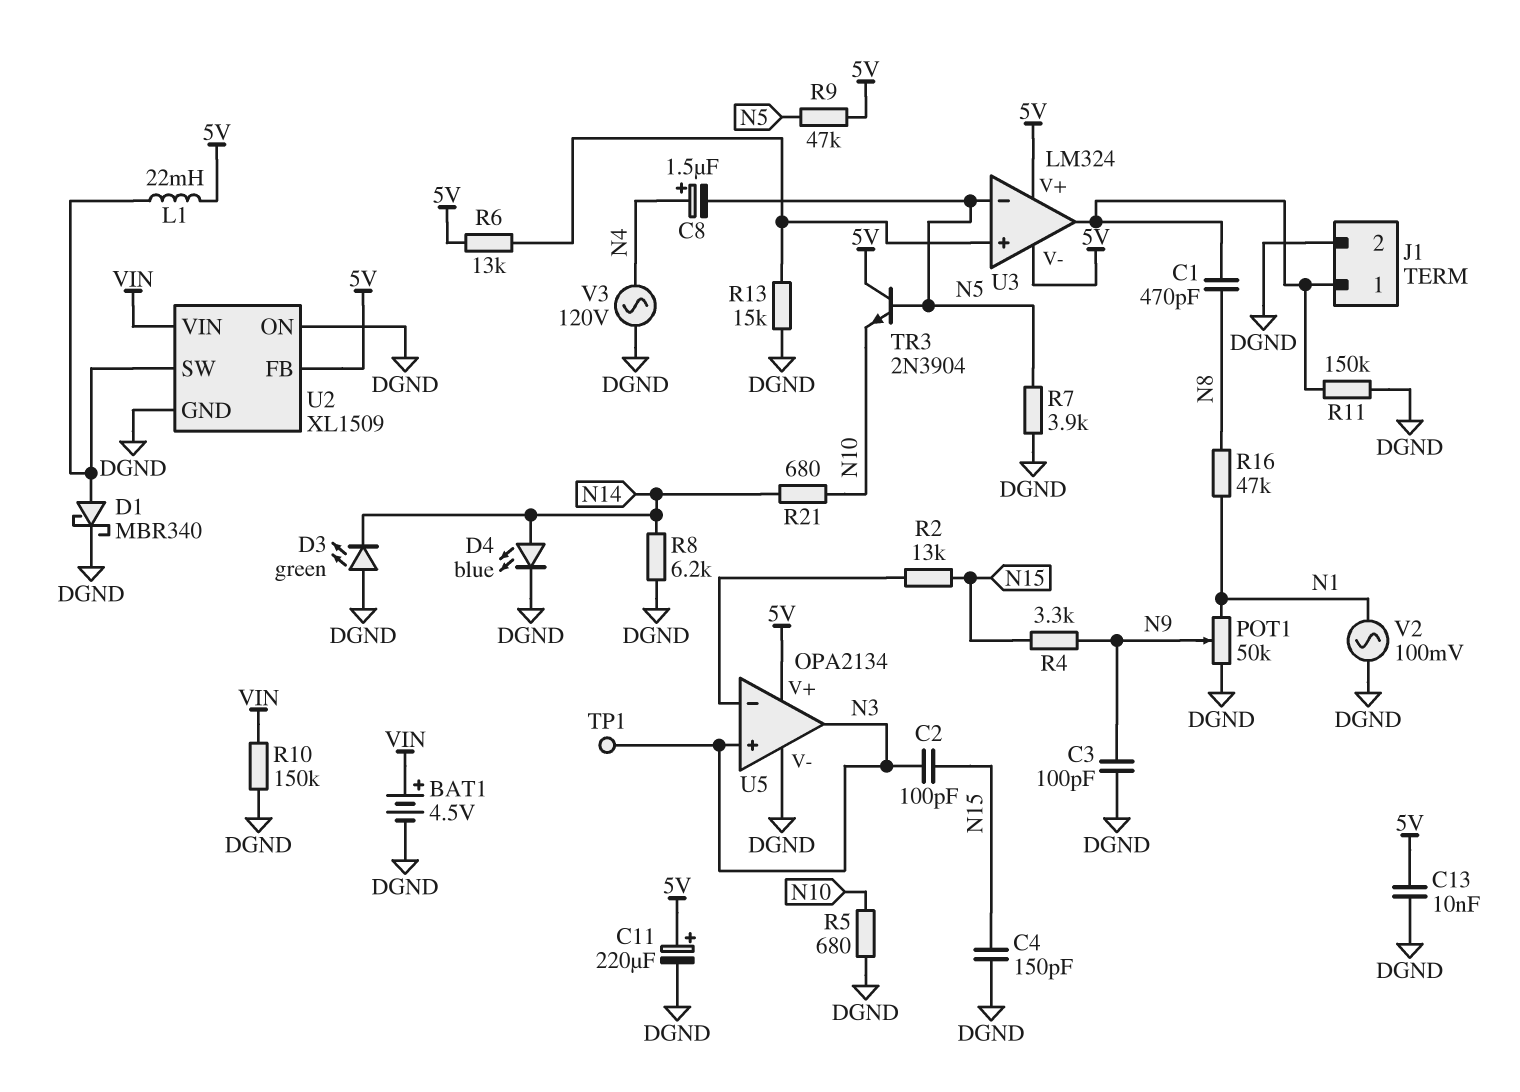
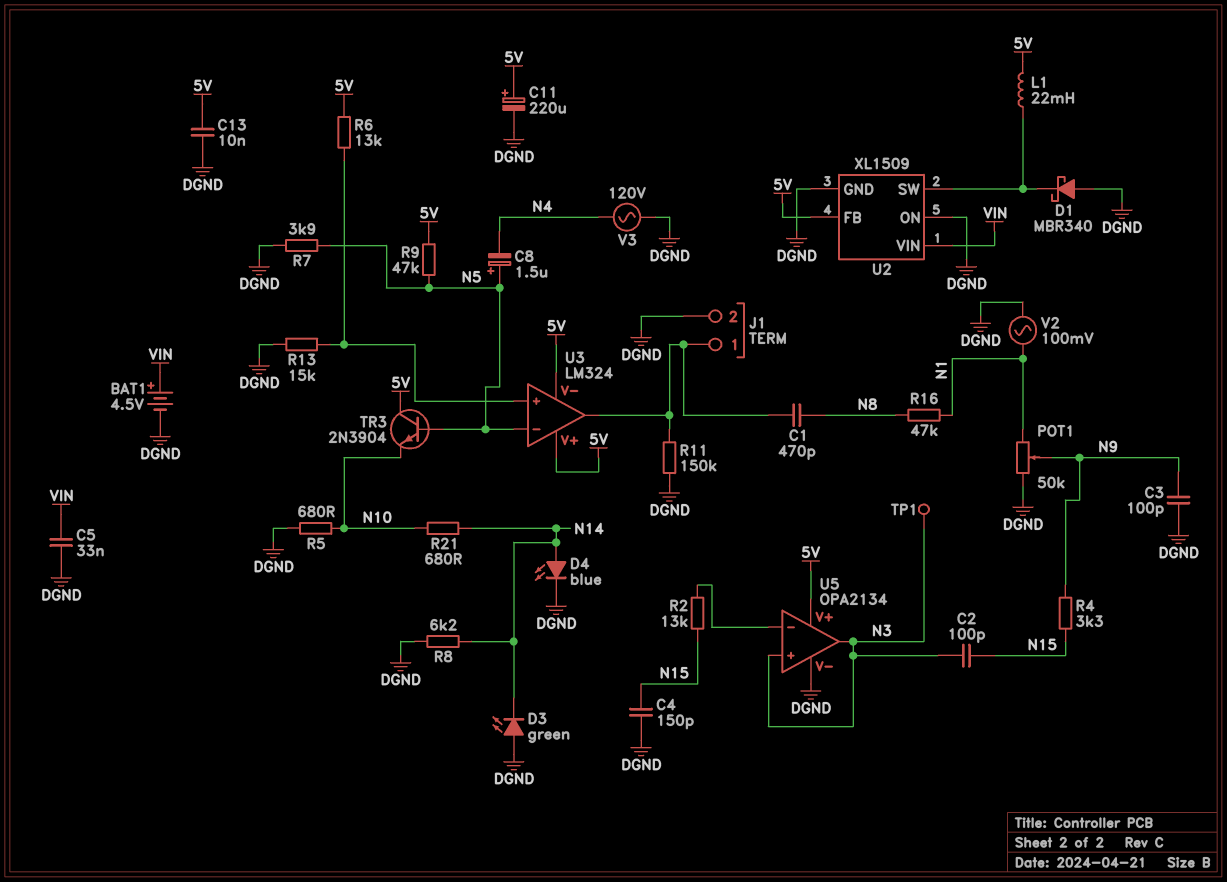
C5: none -> 33nF (DGND, VIN)
C8: 1.5uF (plus N4, minus N5) -> 1.5uF (plus N5, minus N4)
D1: schottky MBR340 (A U2/SW, K DGND) -> schottky MBR340 (A DGND, K U2/SW)
R10: 150k (DGND, VIN) -> none

